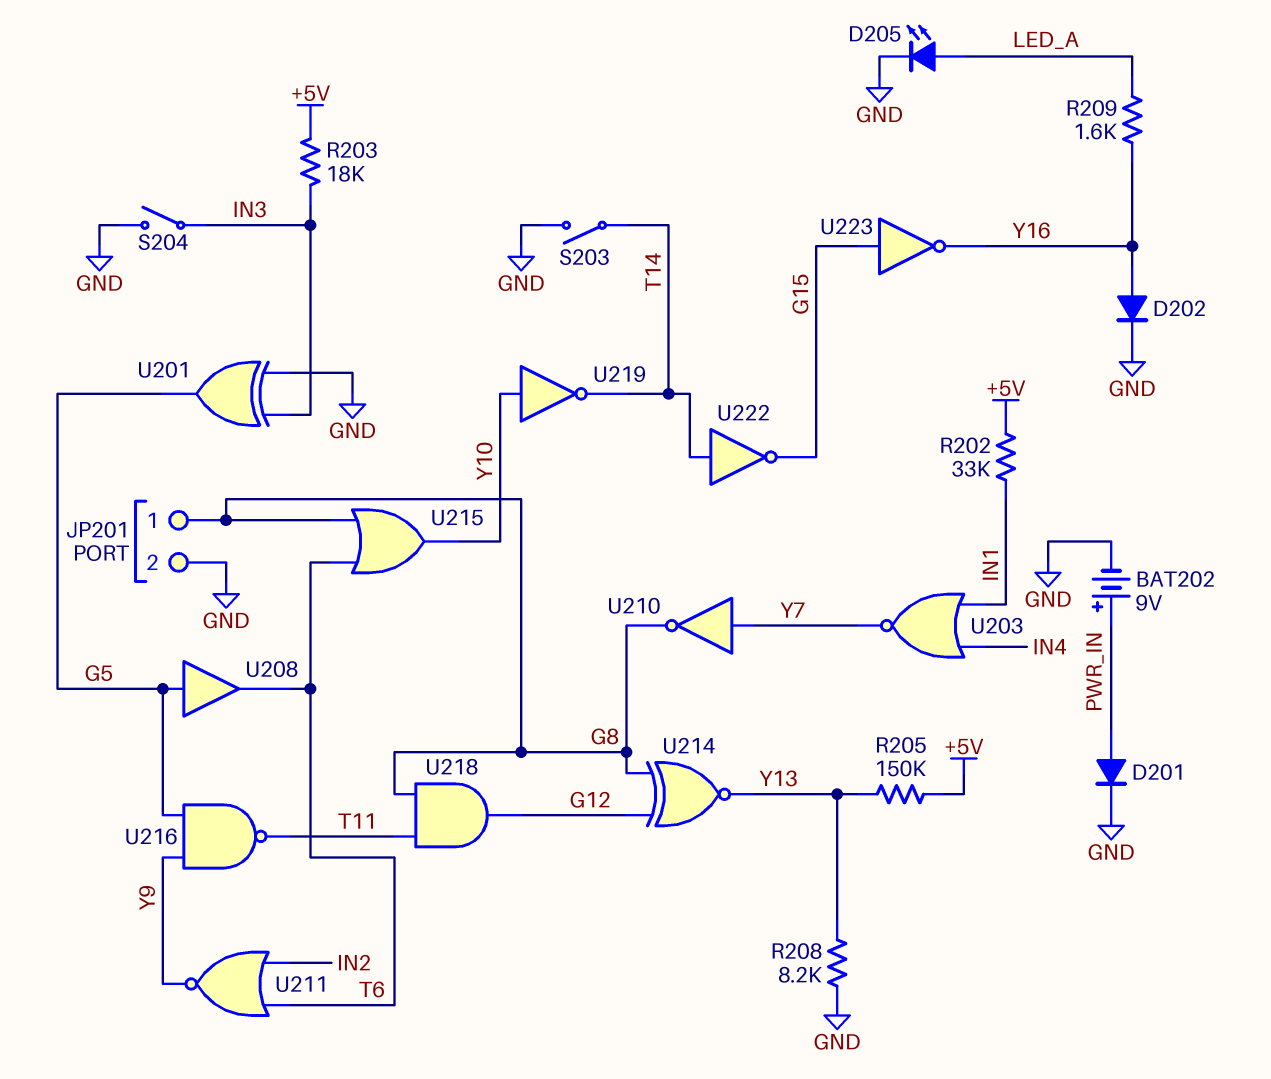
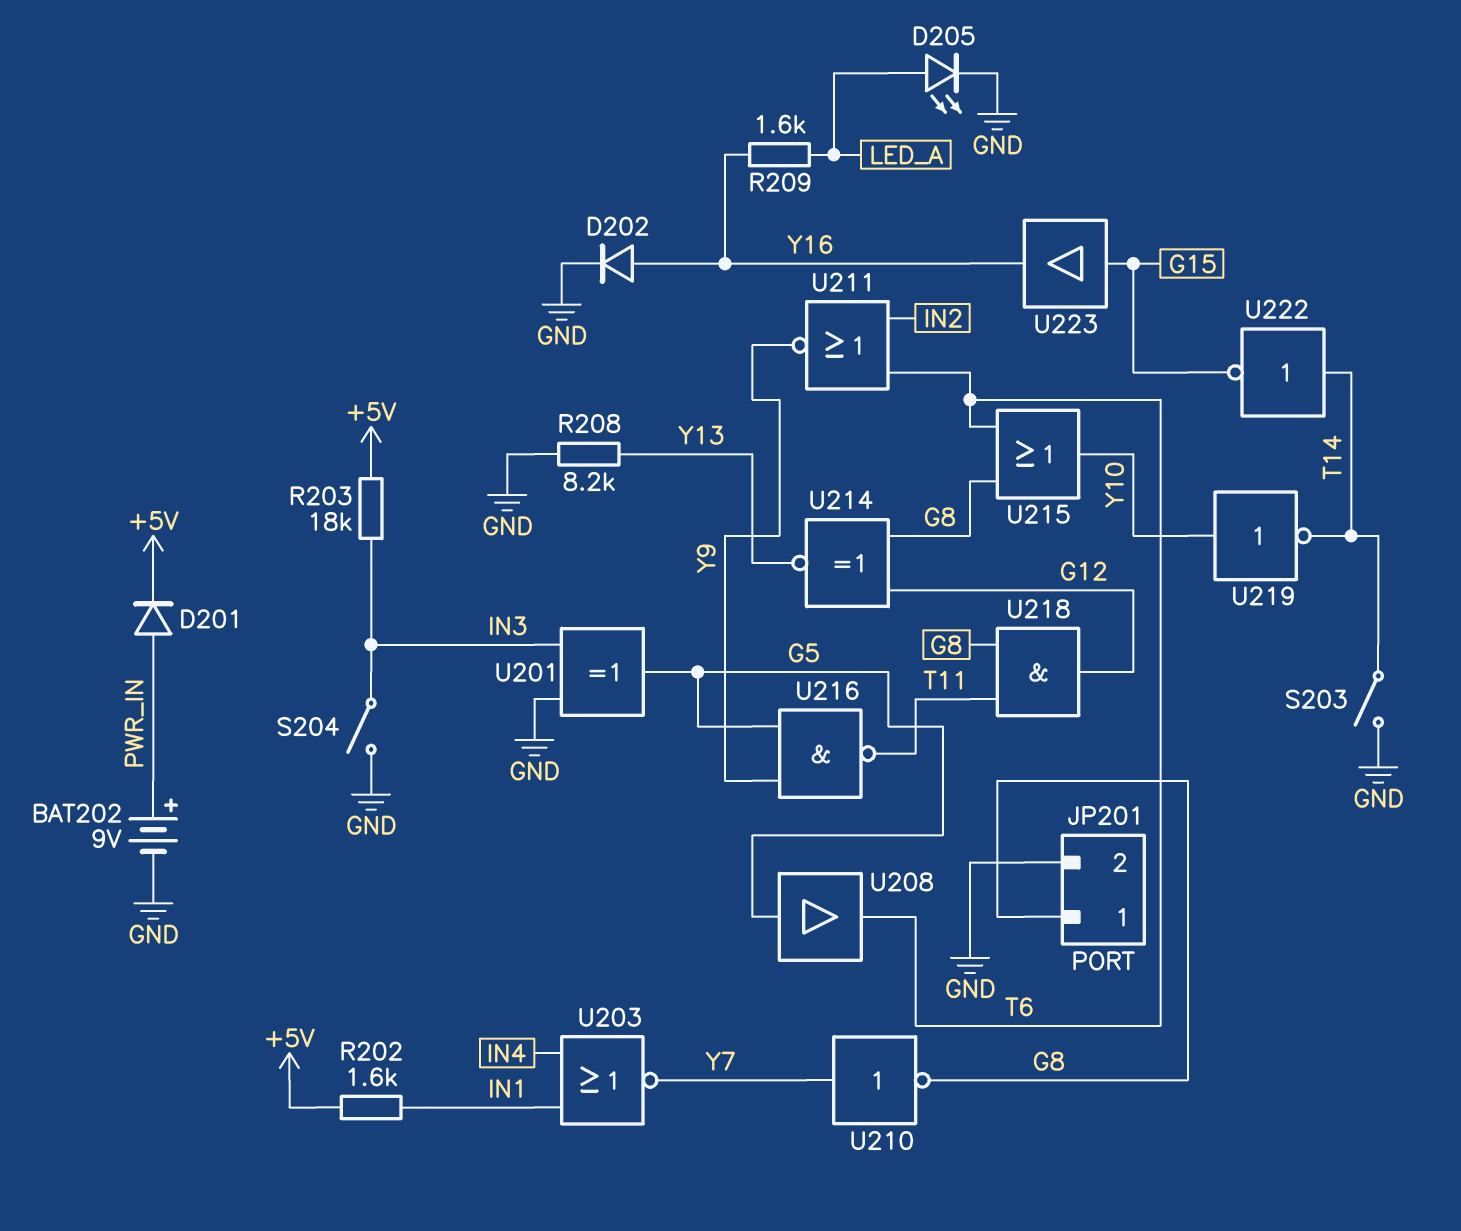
D201: diode (A PWR_IN, K GND) -> diode (A PWR_IN, K +5V)
R202: 33k (+5V, IN1) -> 1.6k (+5V, IN1)
R205: 150k (+5V, Y13) -> none
U223: NOT (in G15, out Y16) -> buffer (in G15, out Y16)

